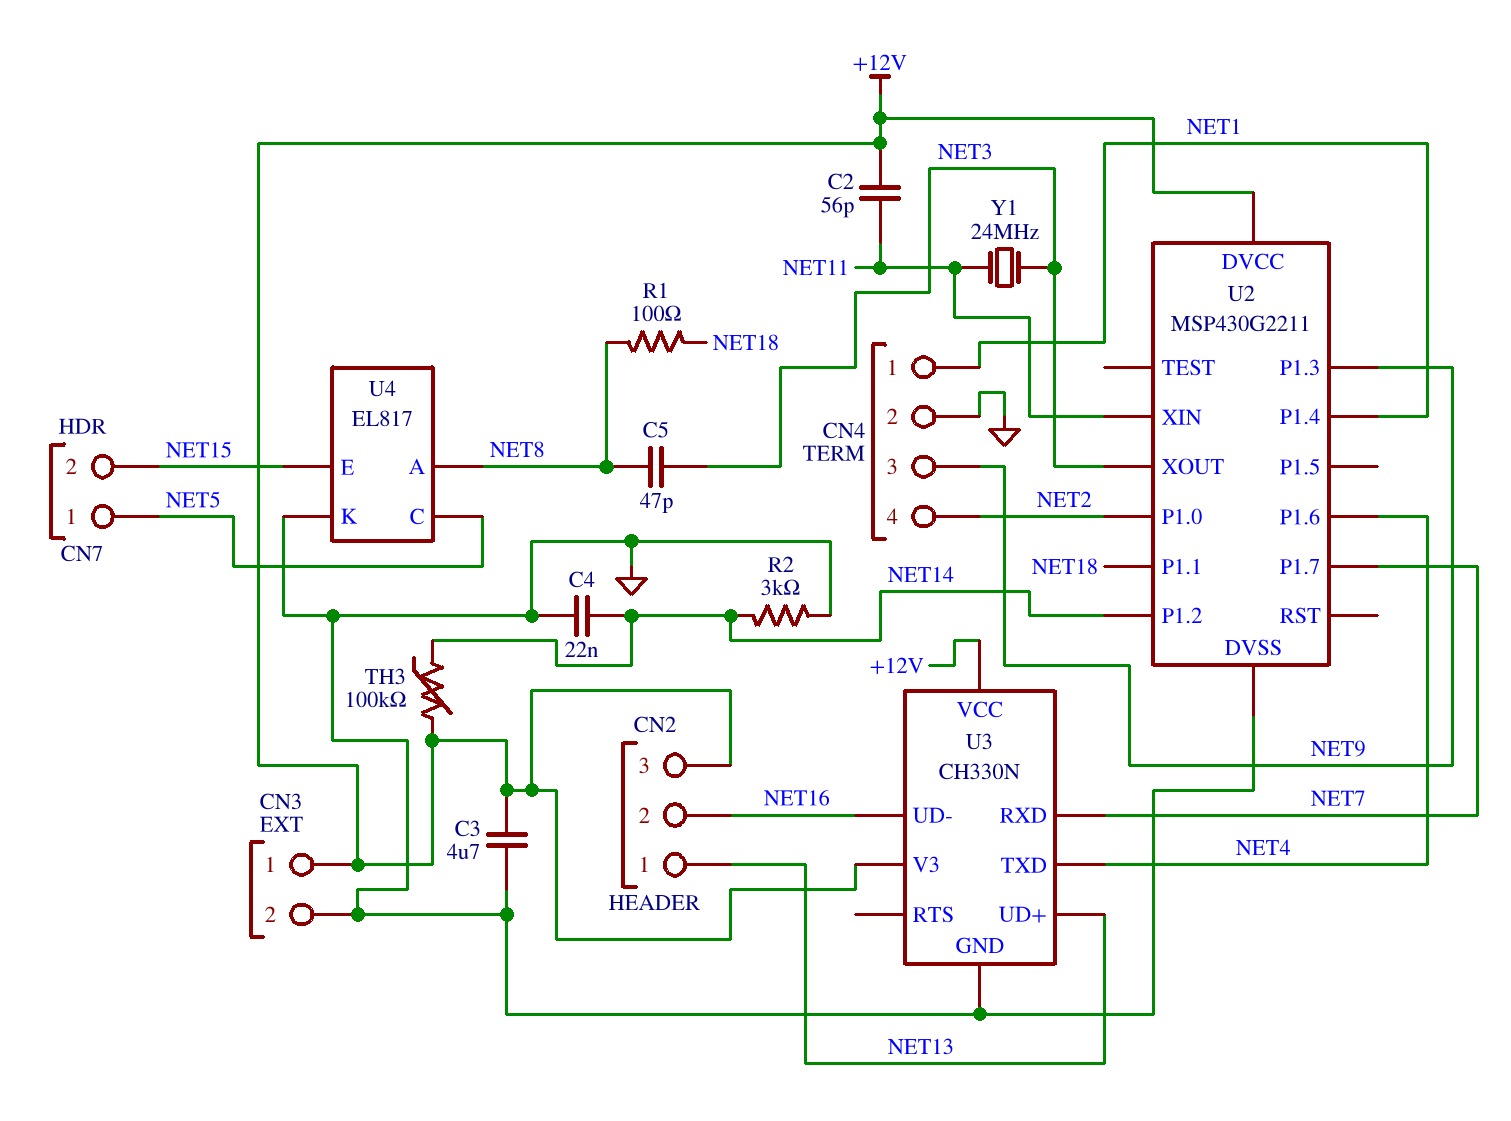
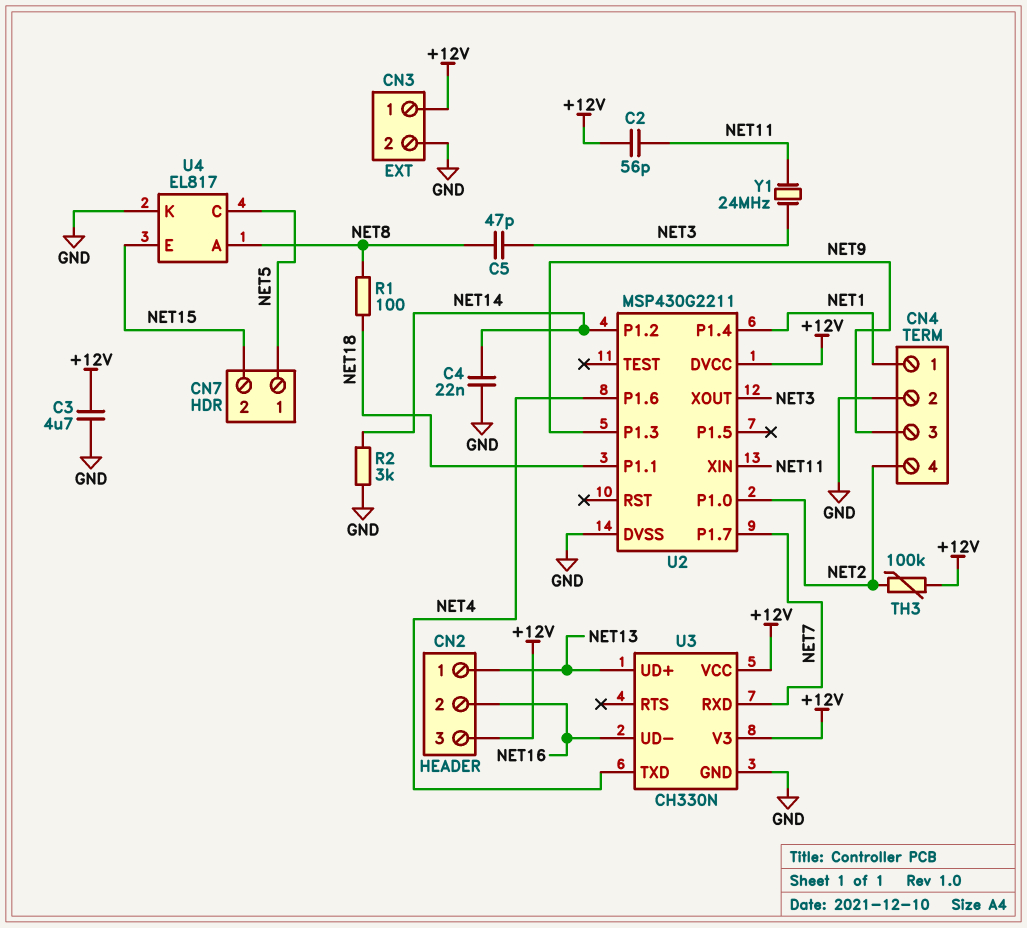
TH3: 100k (+12V, NET14) -> 100k (+12V, NET2)

